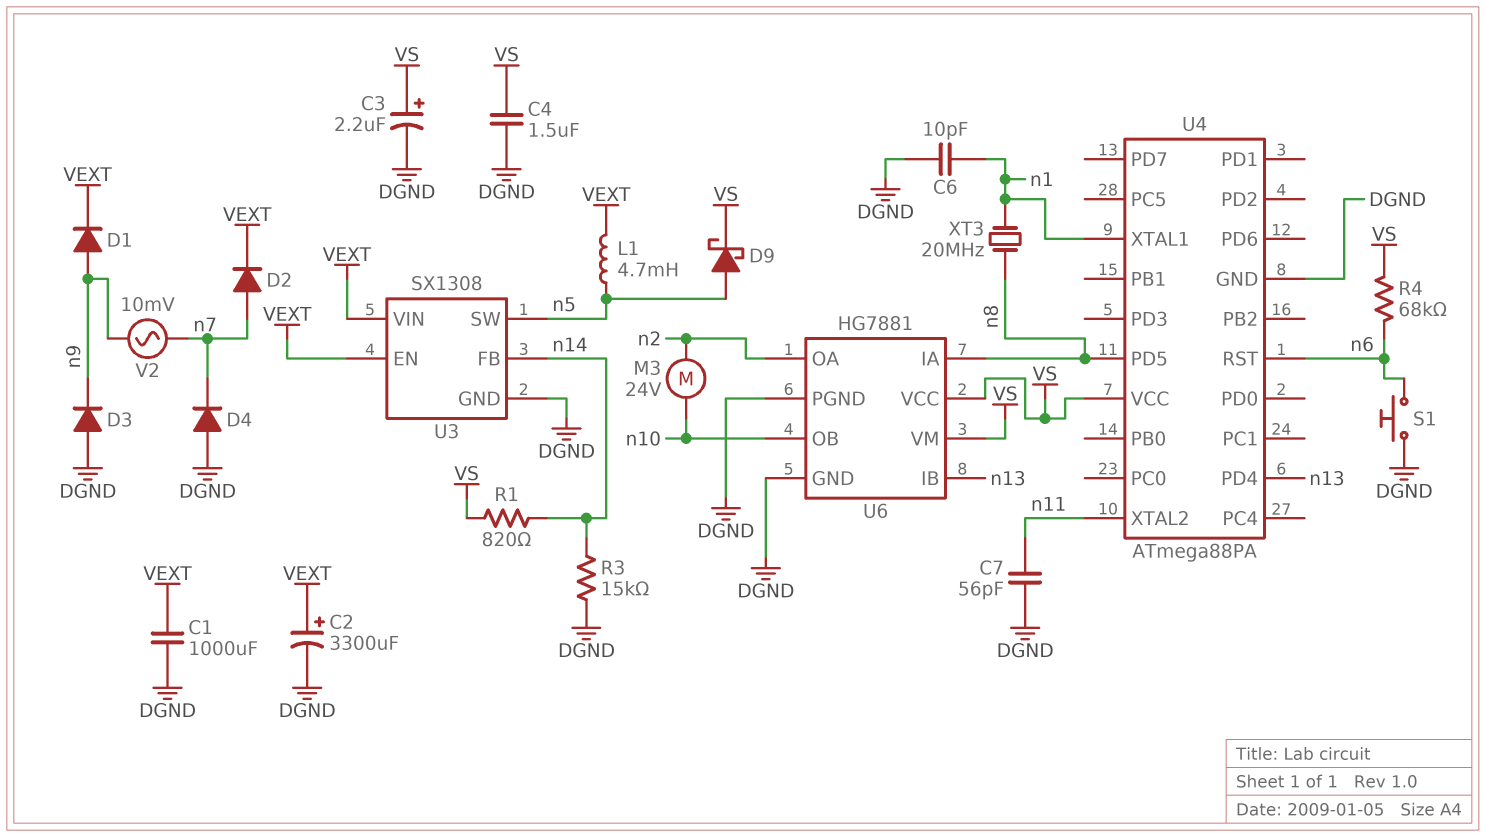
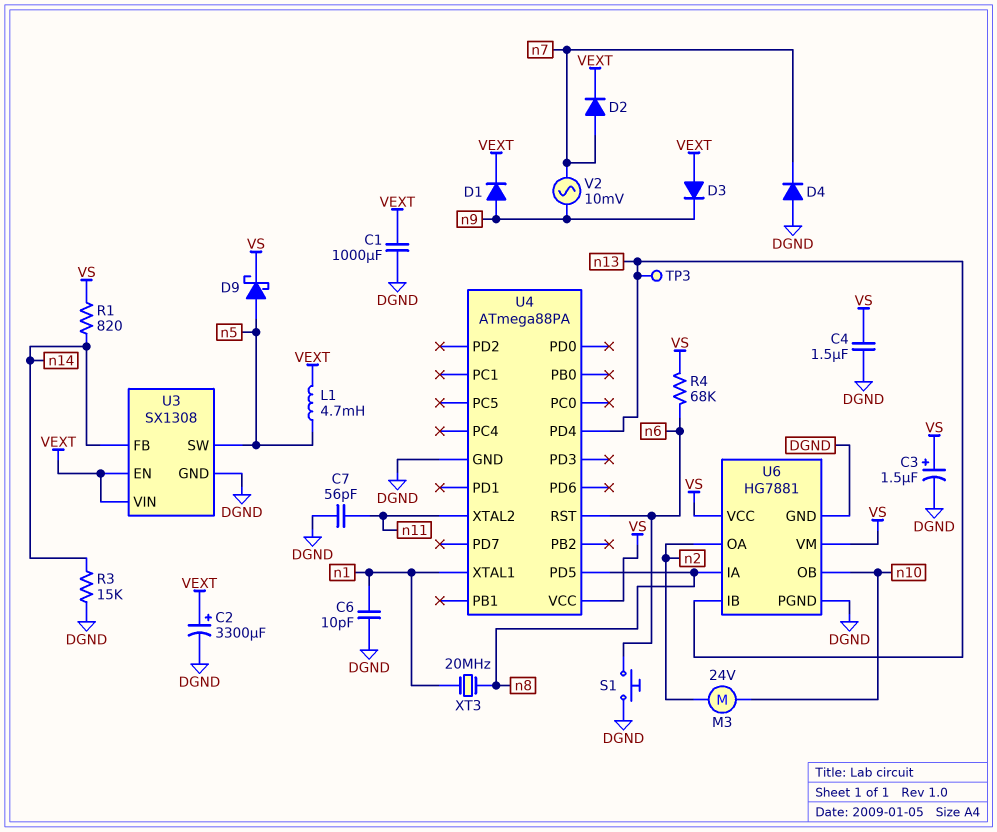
C3: 2.2uF (plus VS, minus DGND) -> 1.5uF (plus VS, minus DGND)
D3: diode (A DGND, K n9) -> diode (A VEXT, K n9)
TP3: none -> test point (n13)

